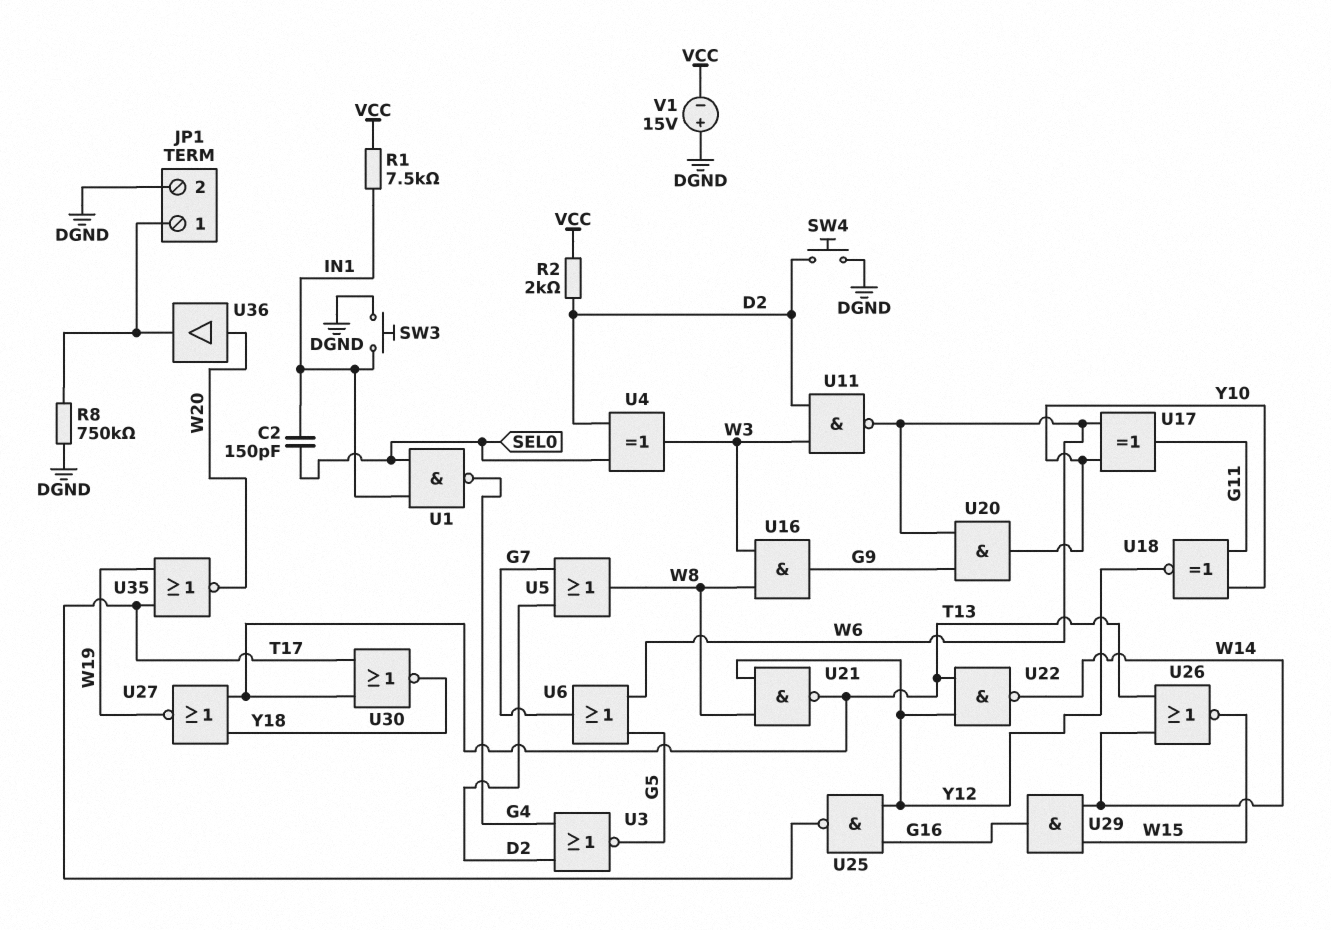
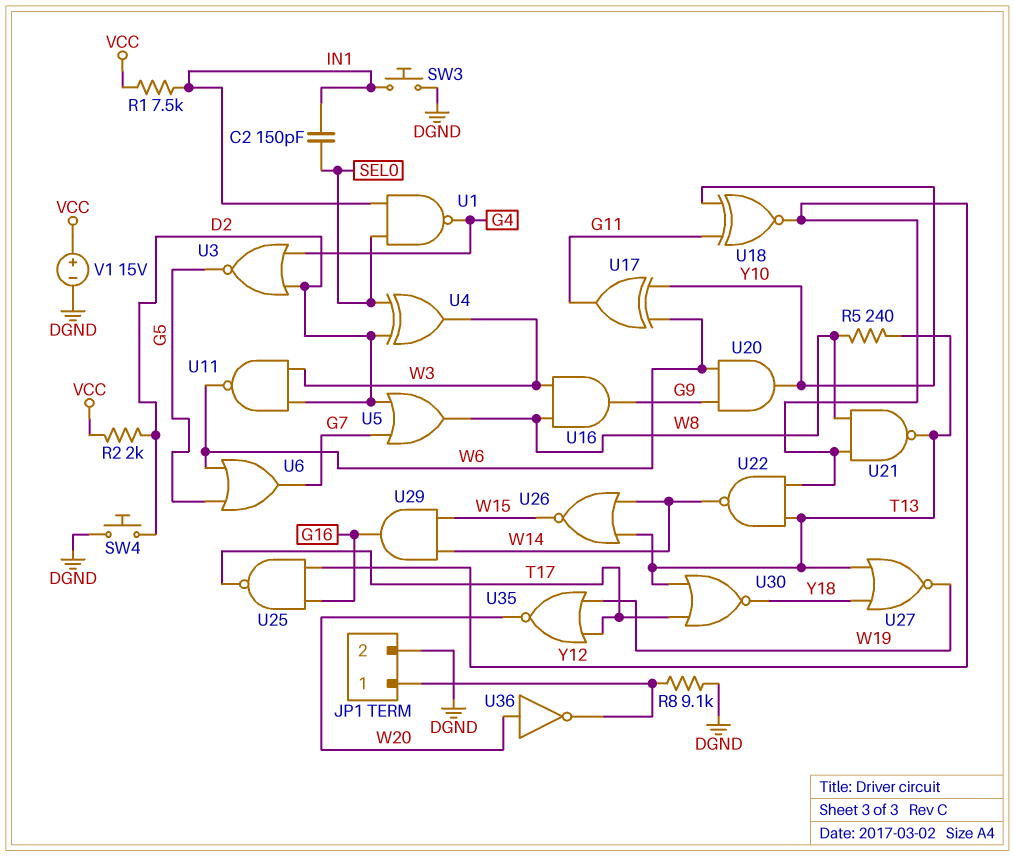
R5: none -> 240 (T13, W8)
R8: 750k (DGND, JP1/1) -> 9.1k (DGND, JP1/1)
U36: buffer (in W20, out JP1/1) -> NOT (in W20, out JP1/1)
V1: 15V (plus DGND, minus VCC) -> 15V (plus VCC, minus DGND)

